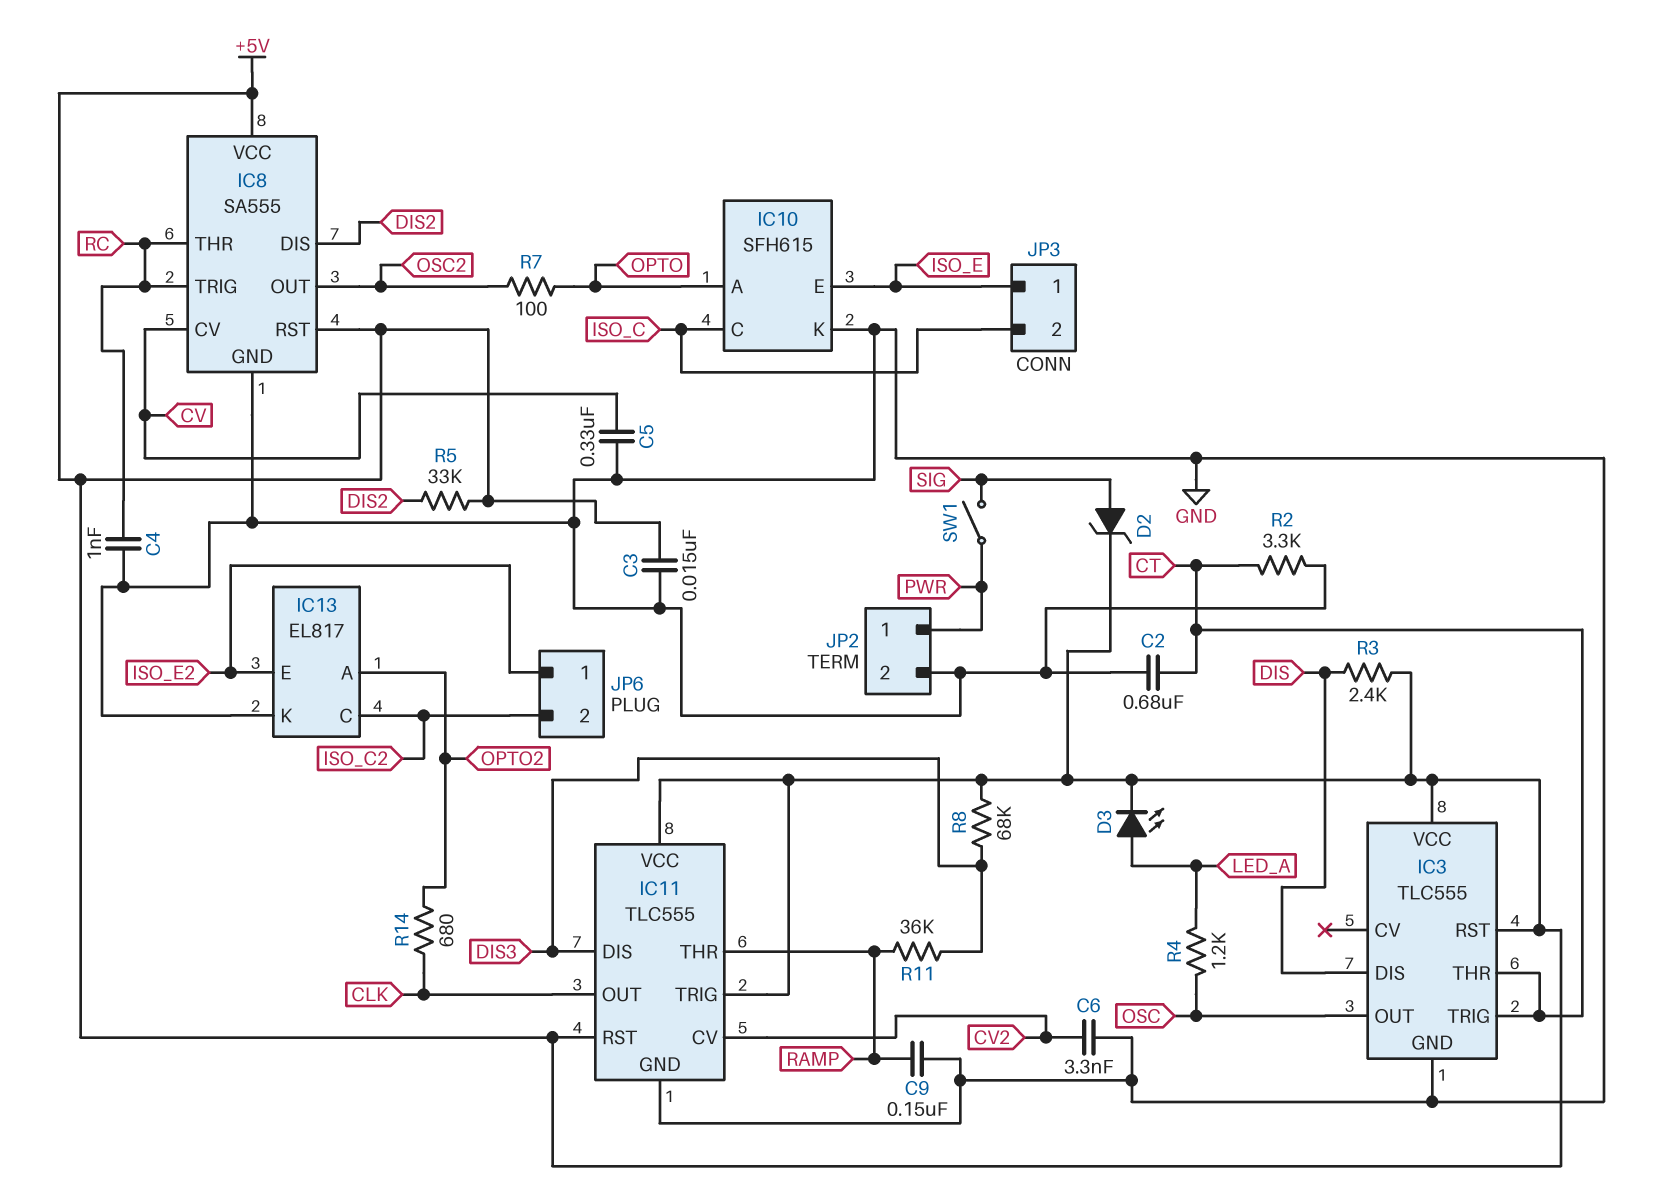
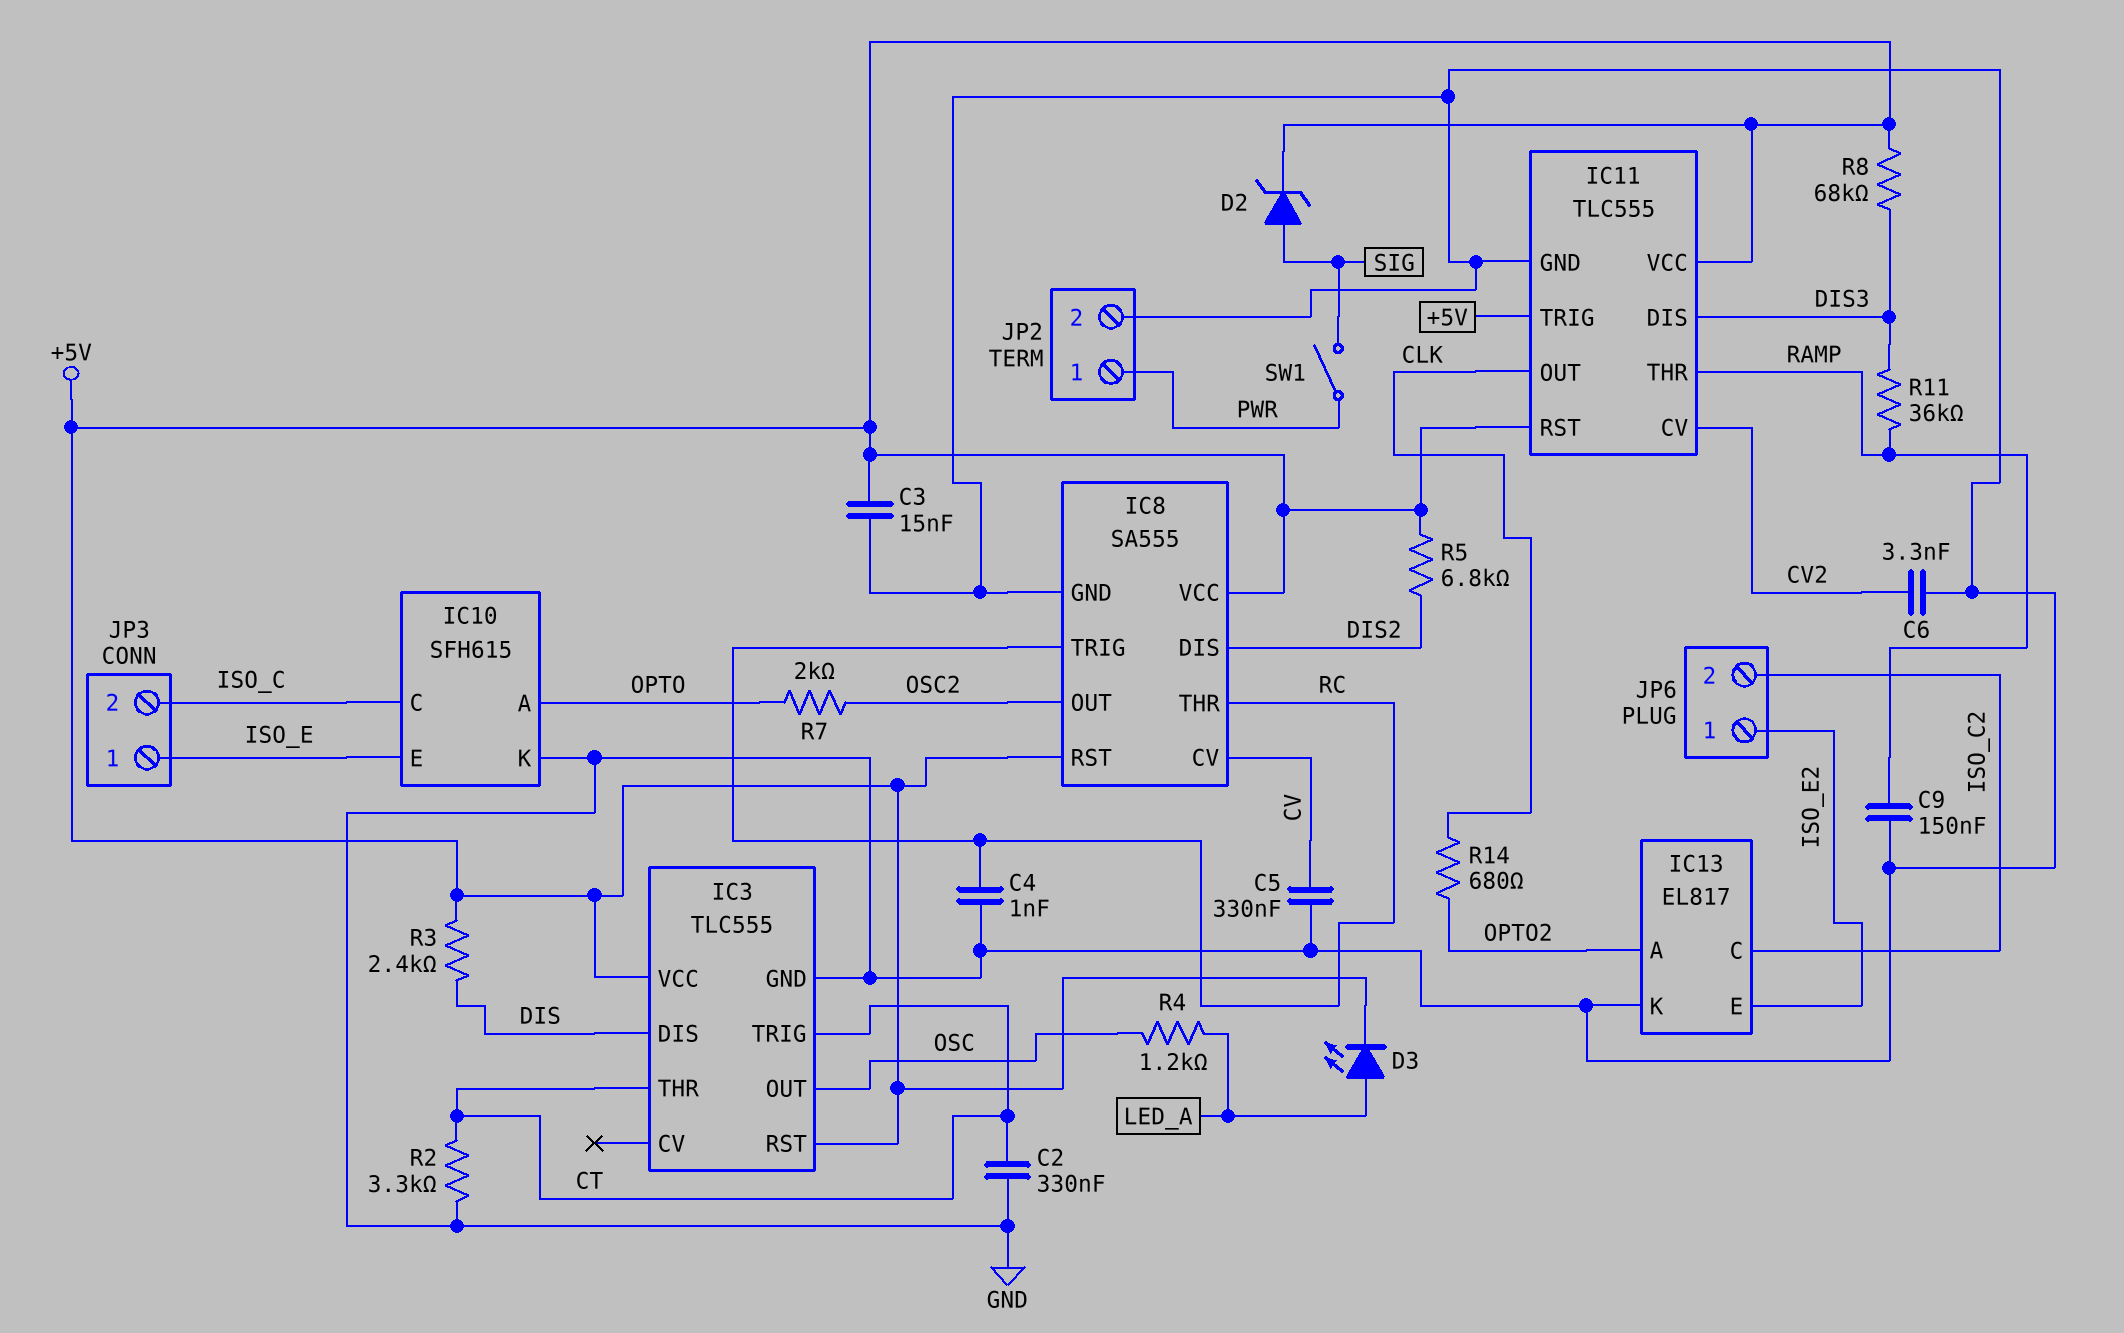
C2: 680nF (CT, GND) -> 330nF (CT, GND)
R5: 33k (+5V, DIS2) -> 6.8k (+5V, DIS2)
R7: 100 (OPTO, OSC2) -> 2k (OPTO, OSC2)

